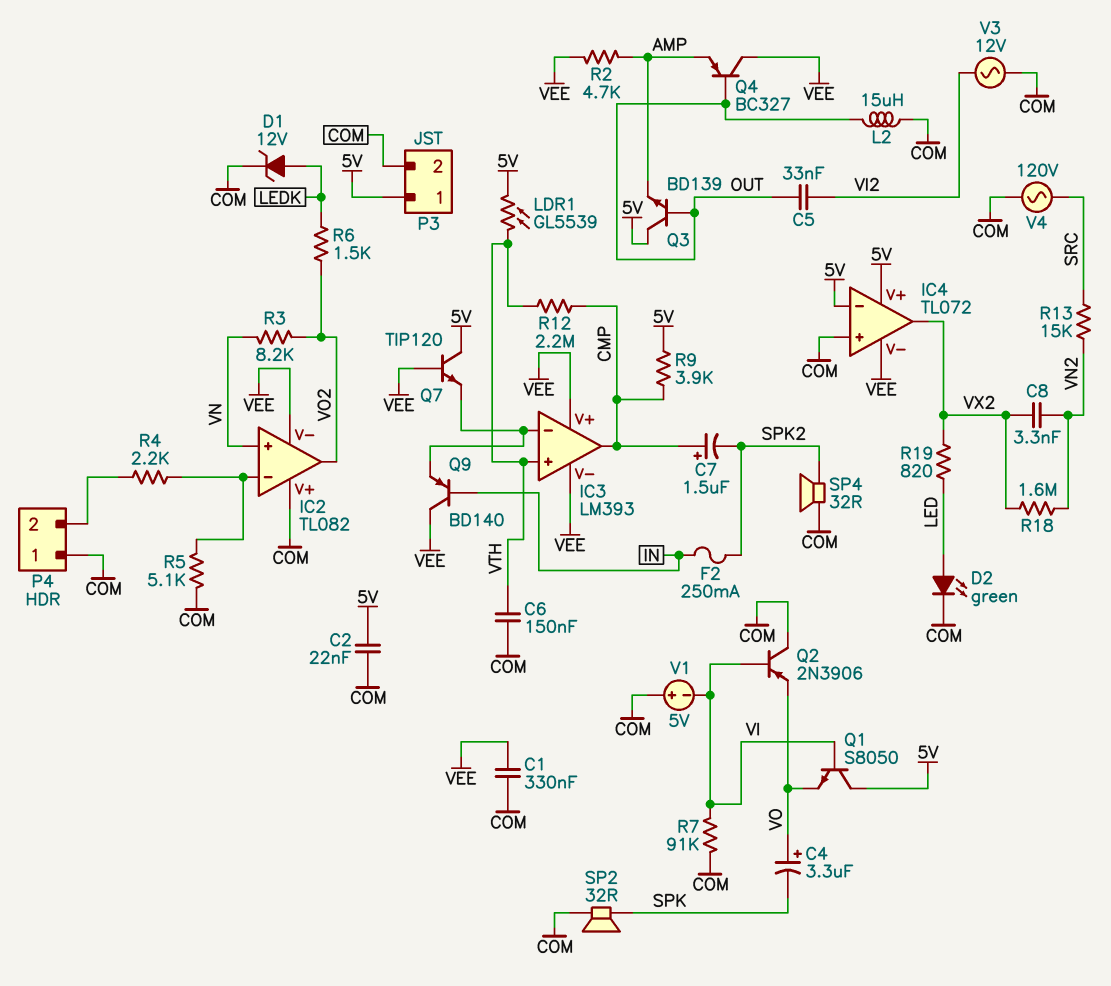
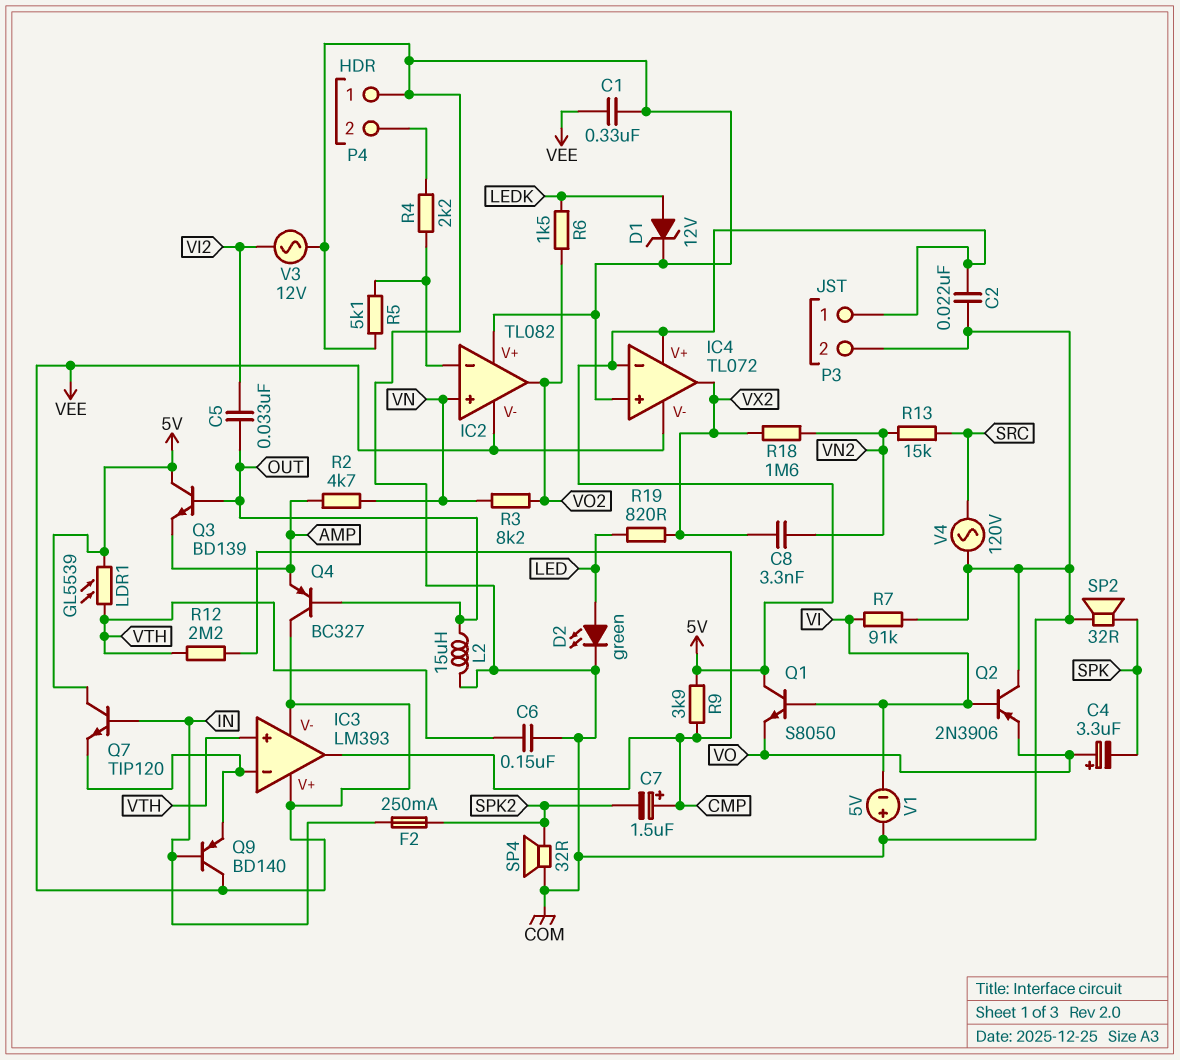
Q7: NPN TIP120 (B VEE, C 5V, E IC3/in-) -> NPN TIP120 (B IN, C 5V, E IC3/in-)
R2: 4.7k (AMP, VEE) -> 4.7k (AMP, VN)

